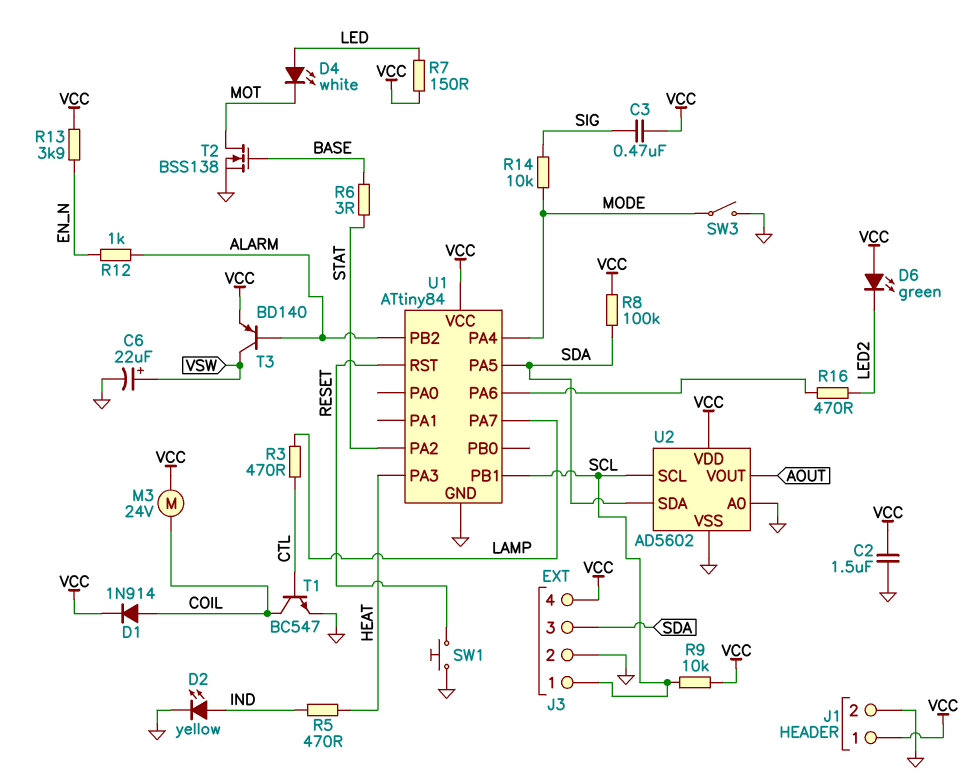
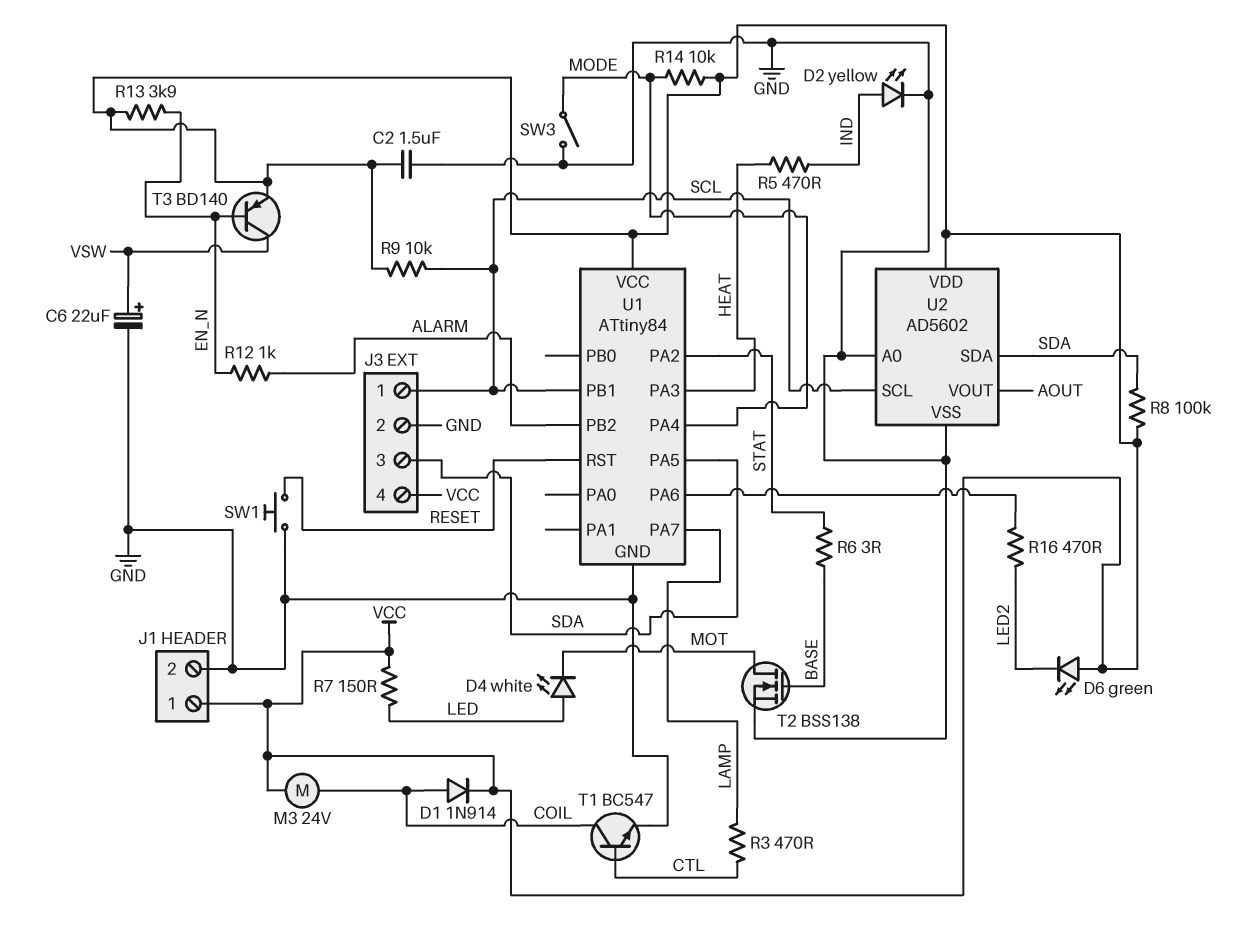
C3: 470nF (SIG, VCC) -> none
R14: 10k (MODE, SIG) -> 10k (MODE, VCC)
T3: PNP BD140 (B ALARM, C VSW, E VCC) -> PNP BD140 (B EN_N, C VSW, E VCC)

